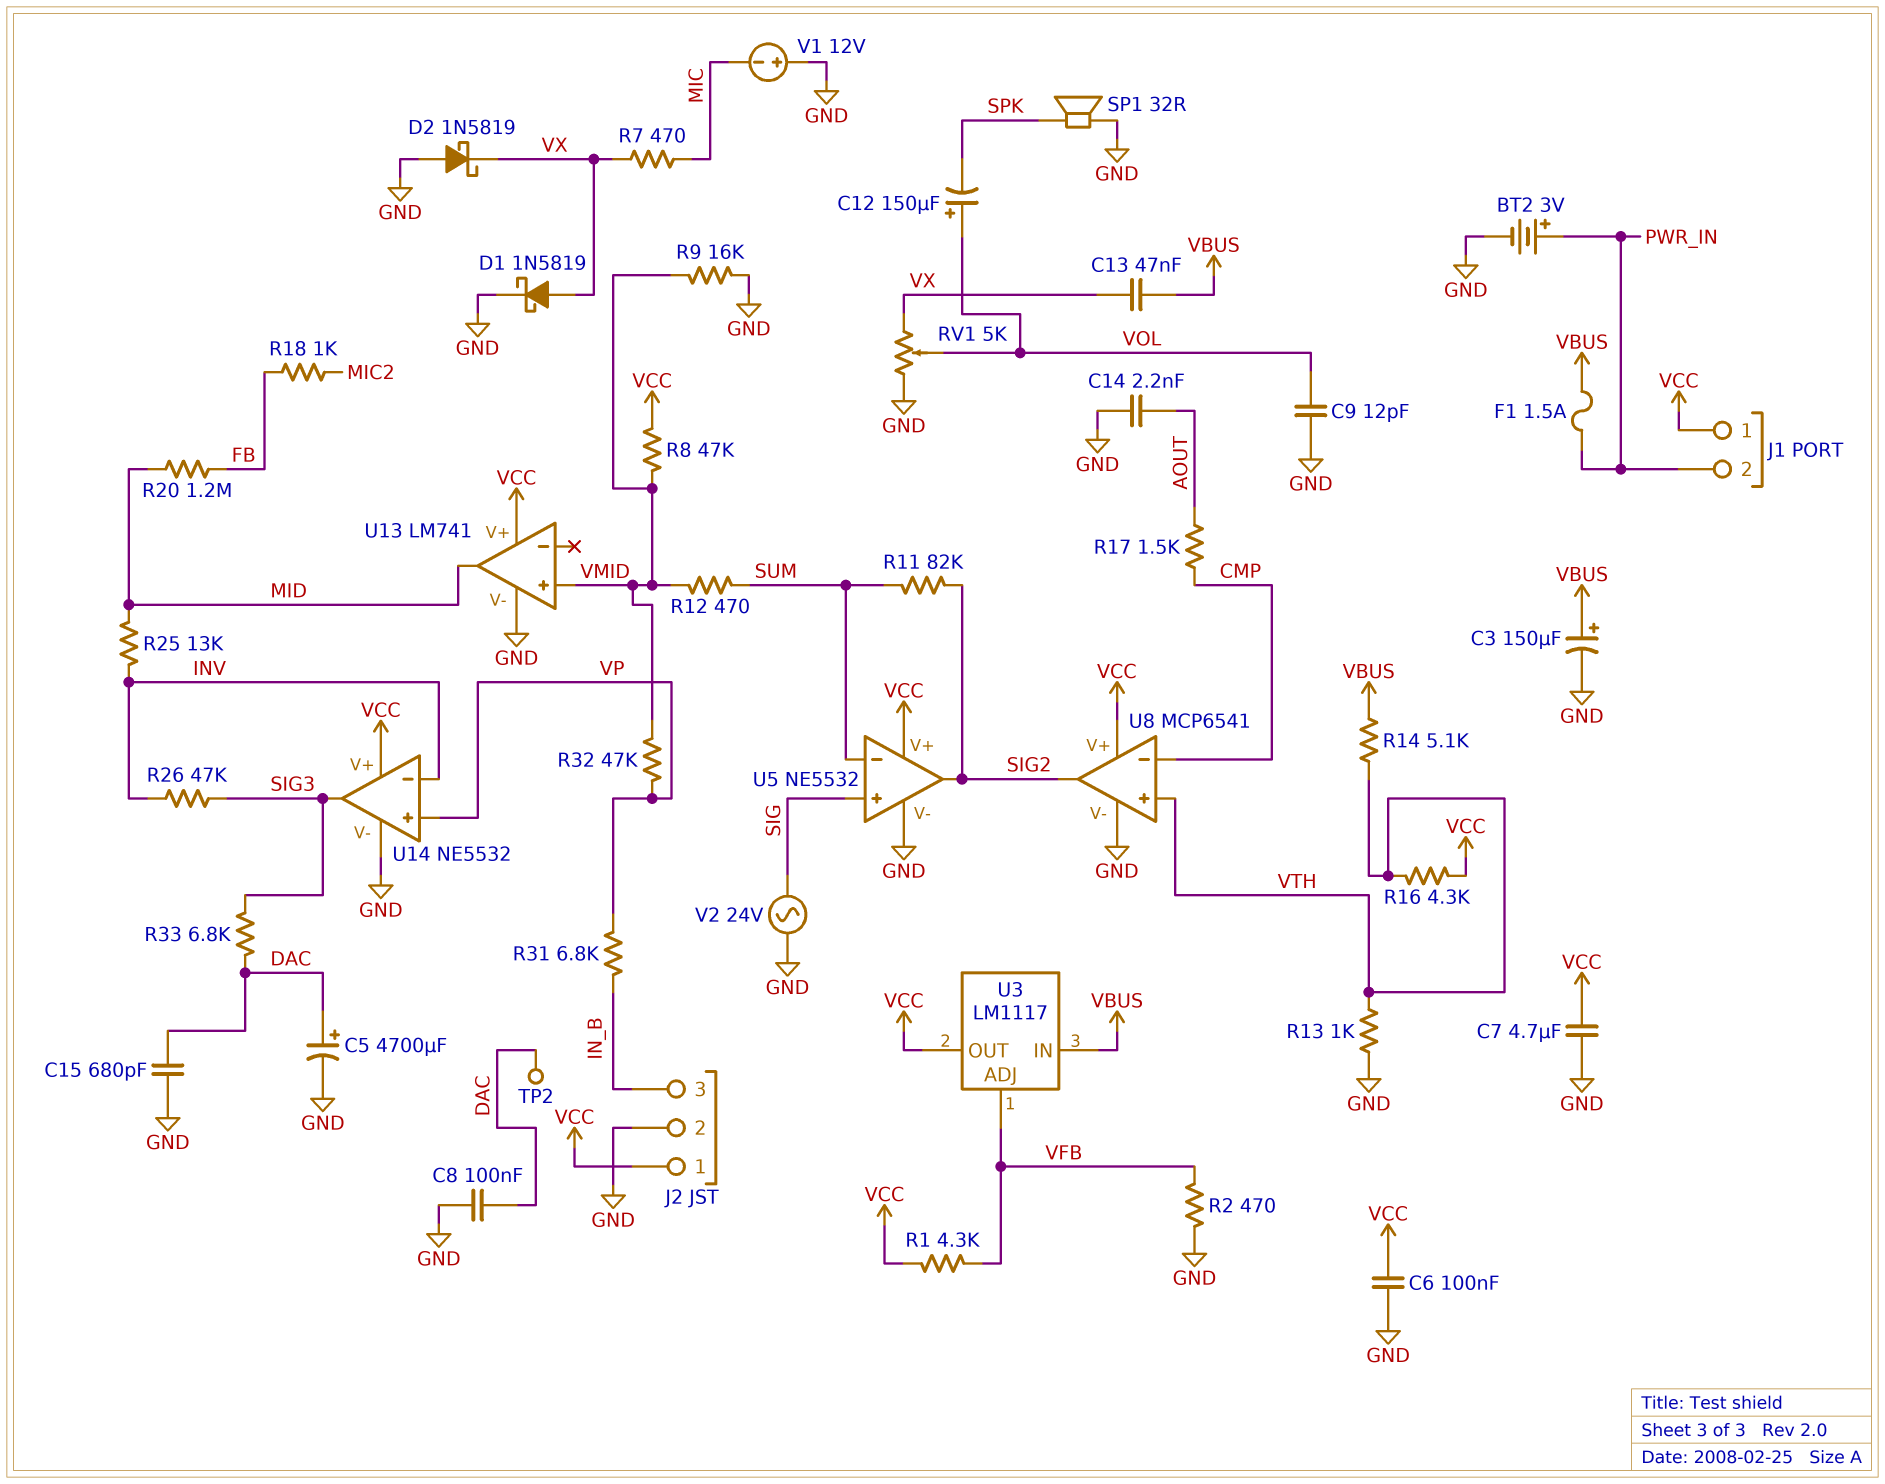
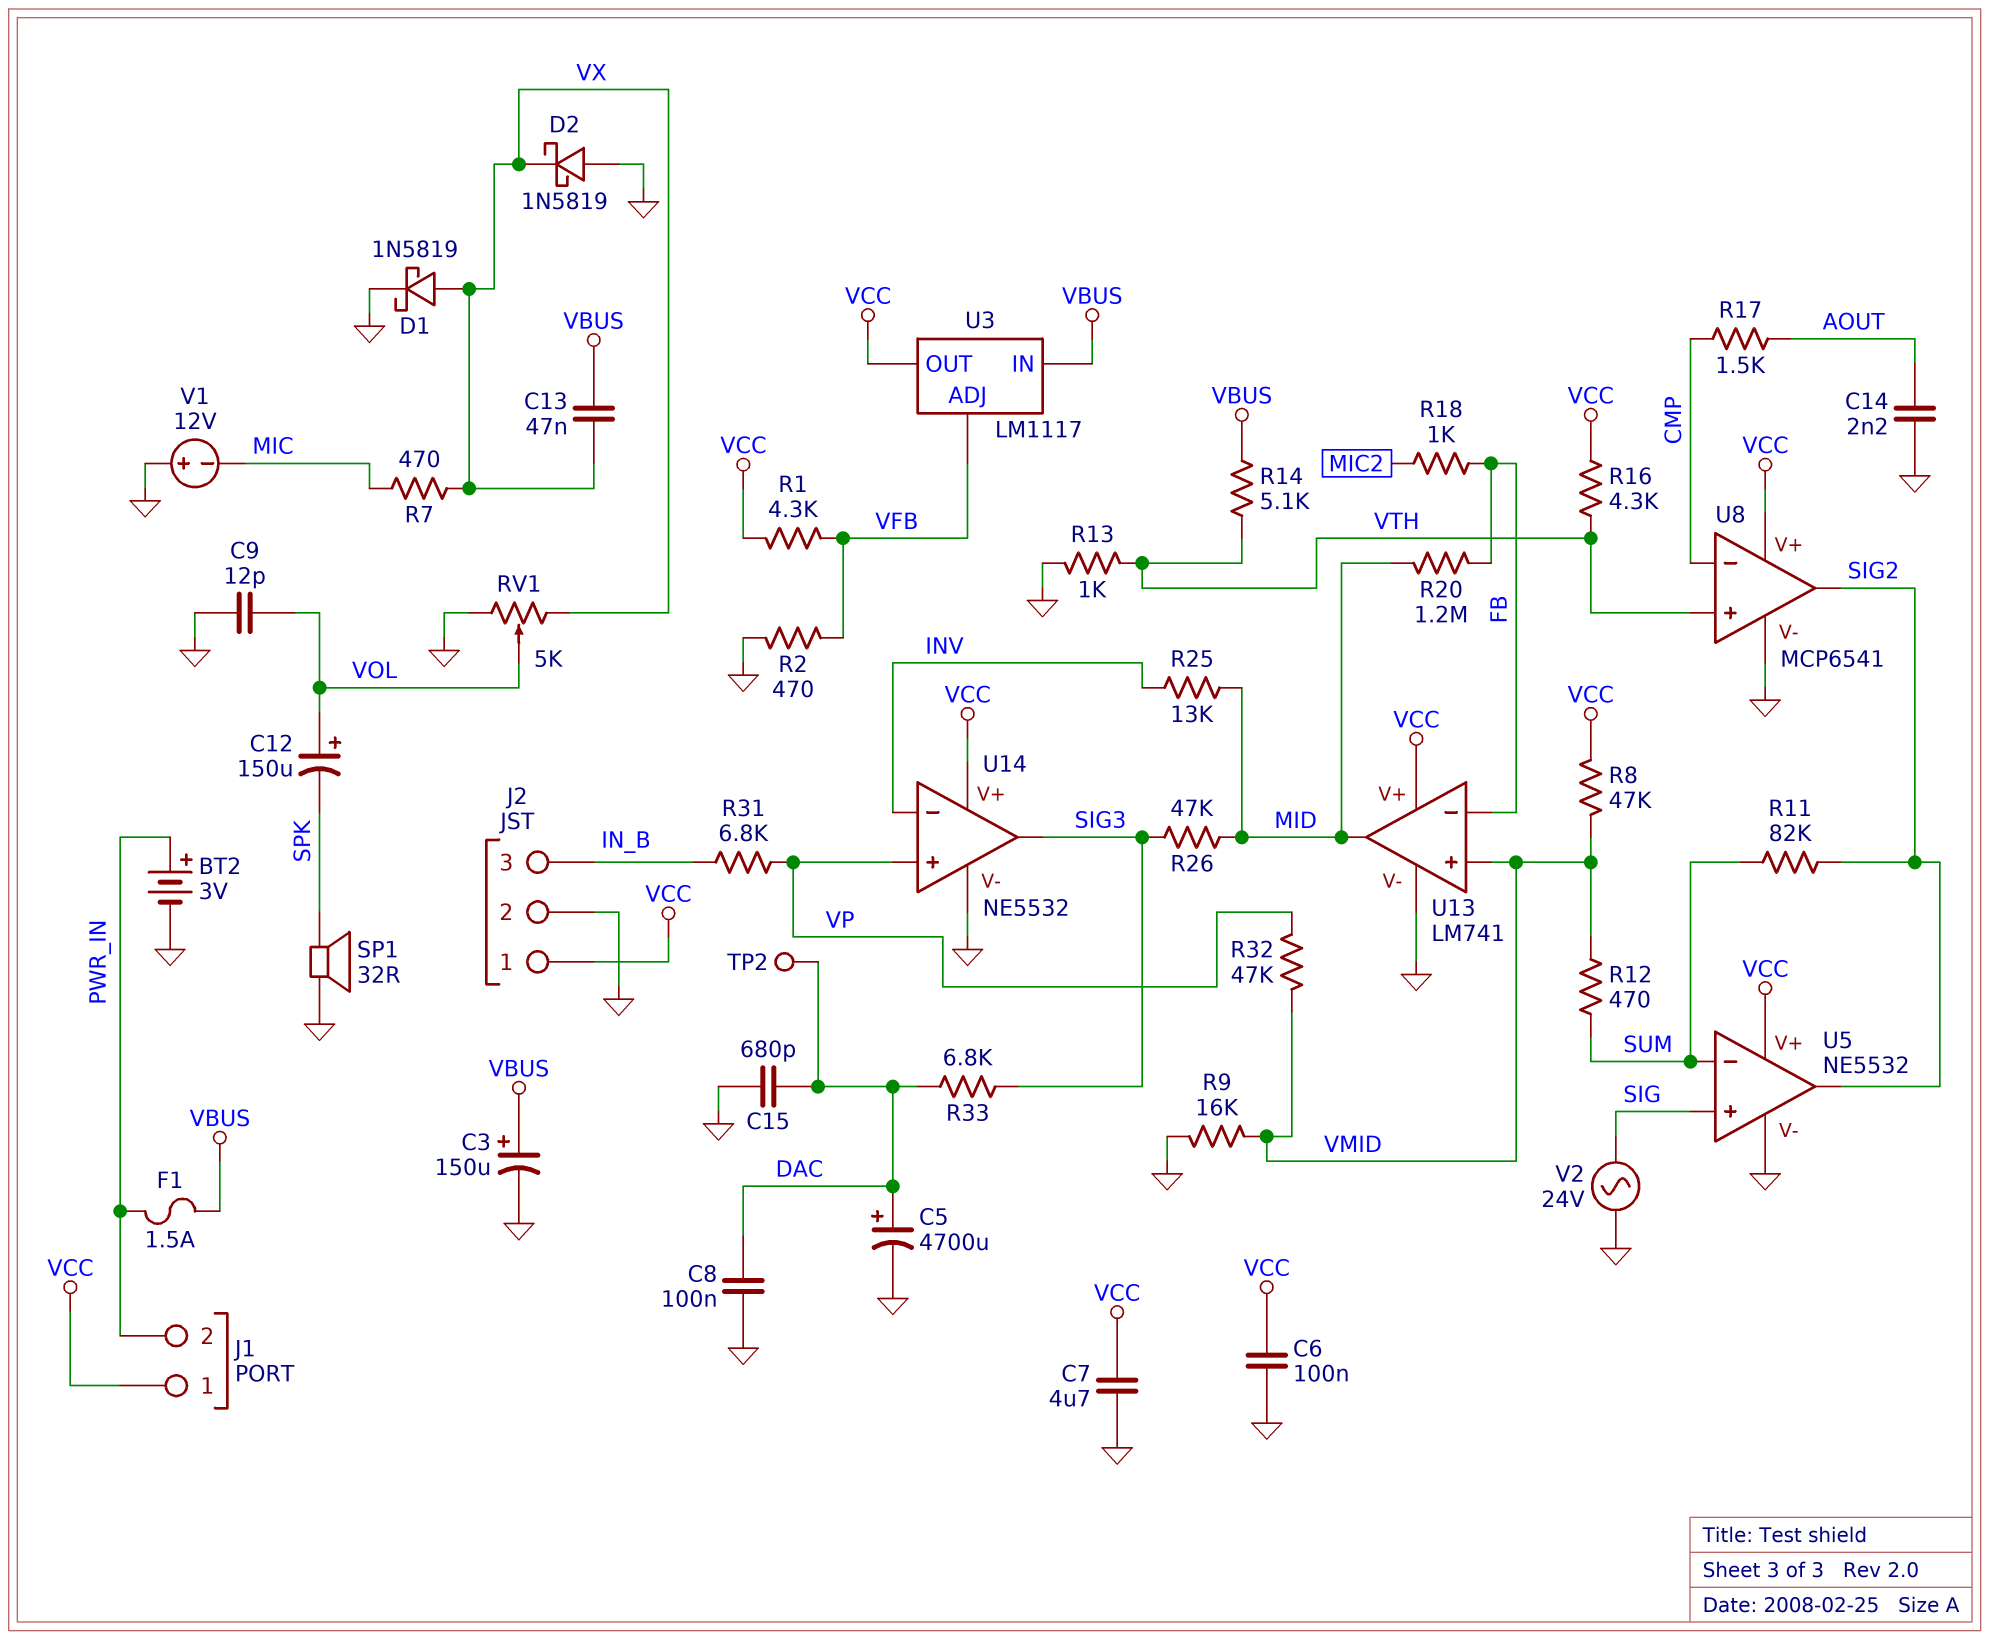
R26: 47k (INV, SIG3) -> 47k (MID, SIG3)
U13 pin in-: none -> FB

